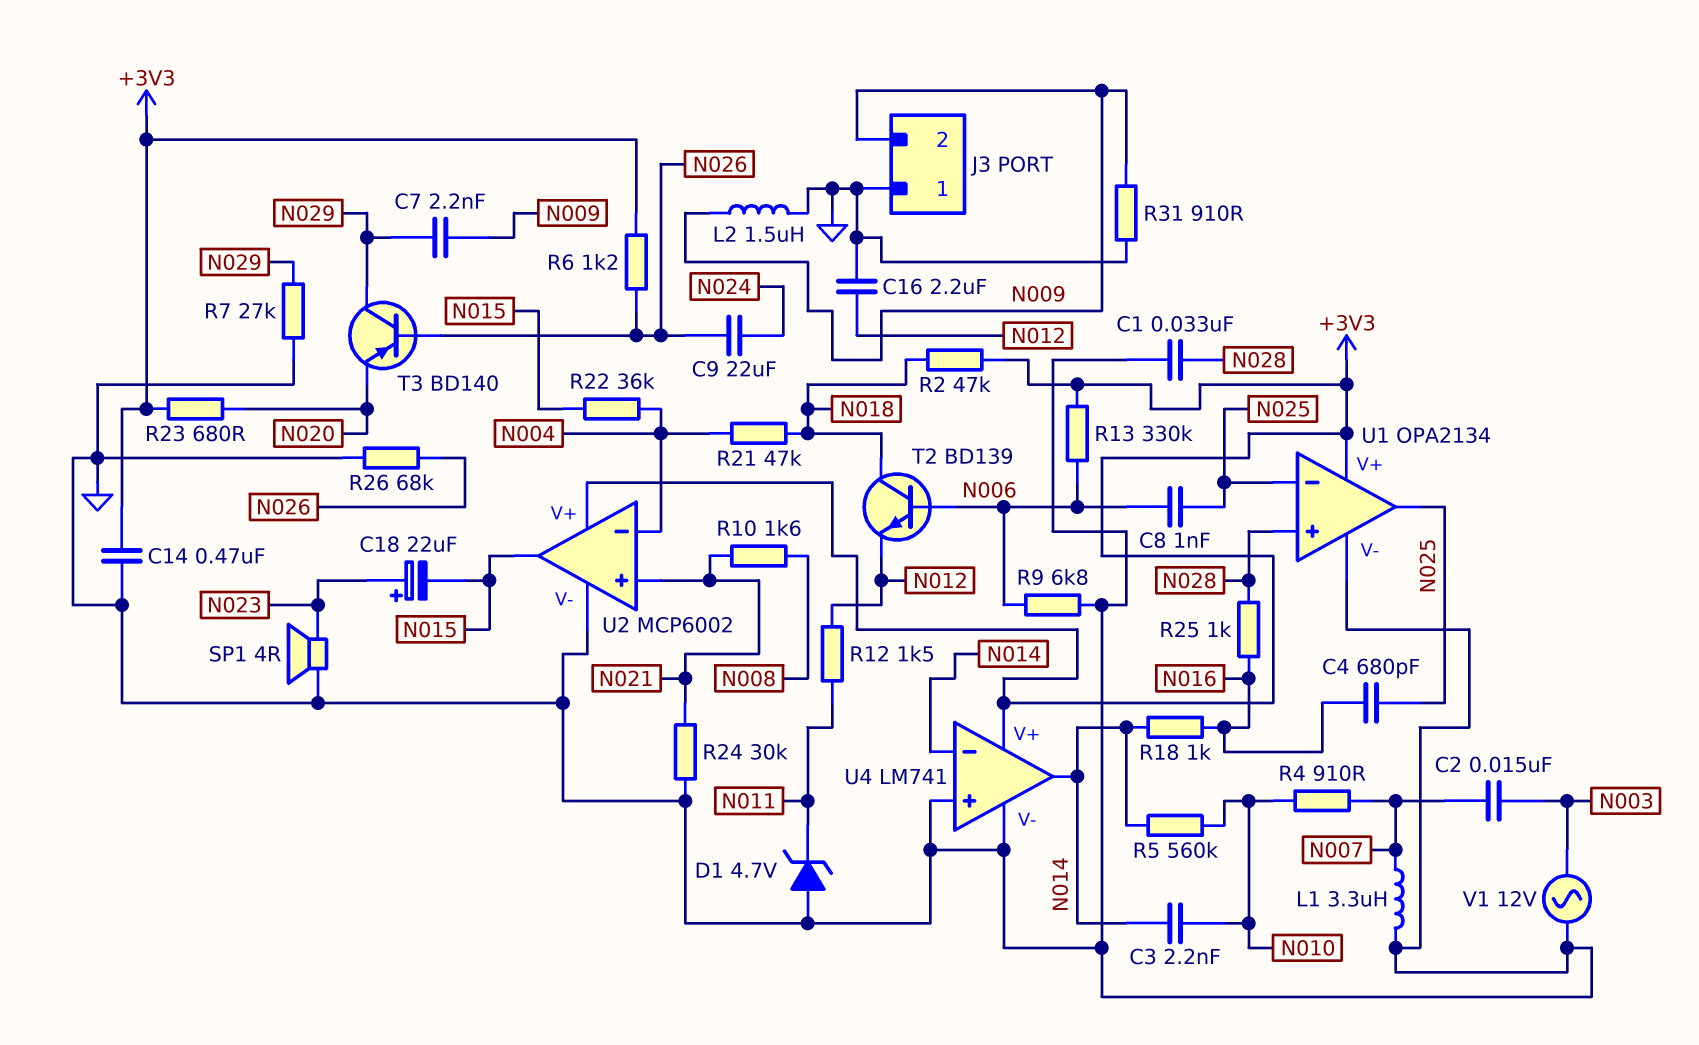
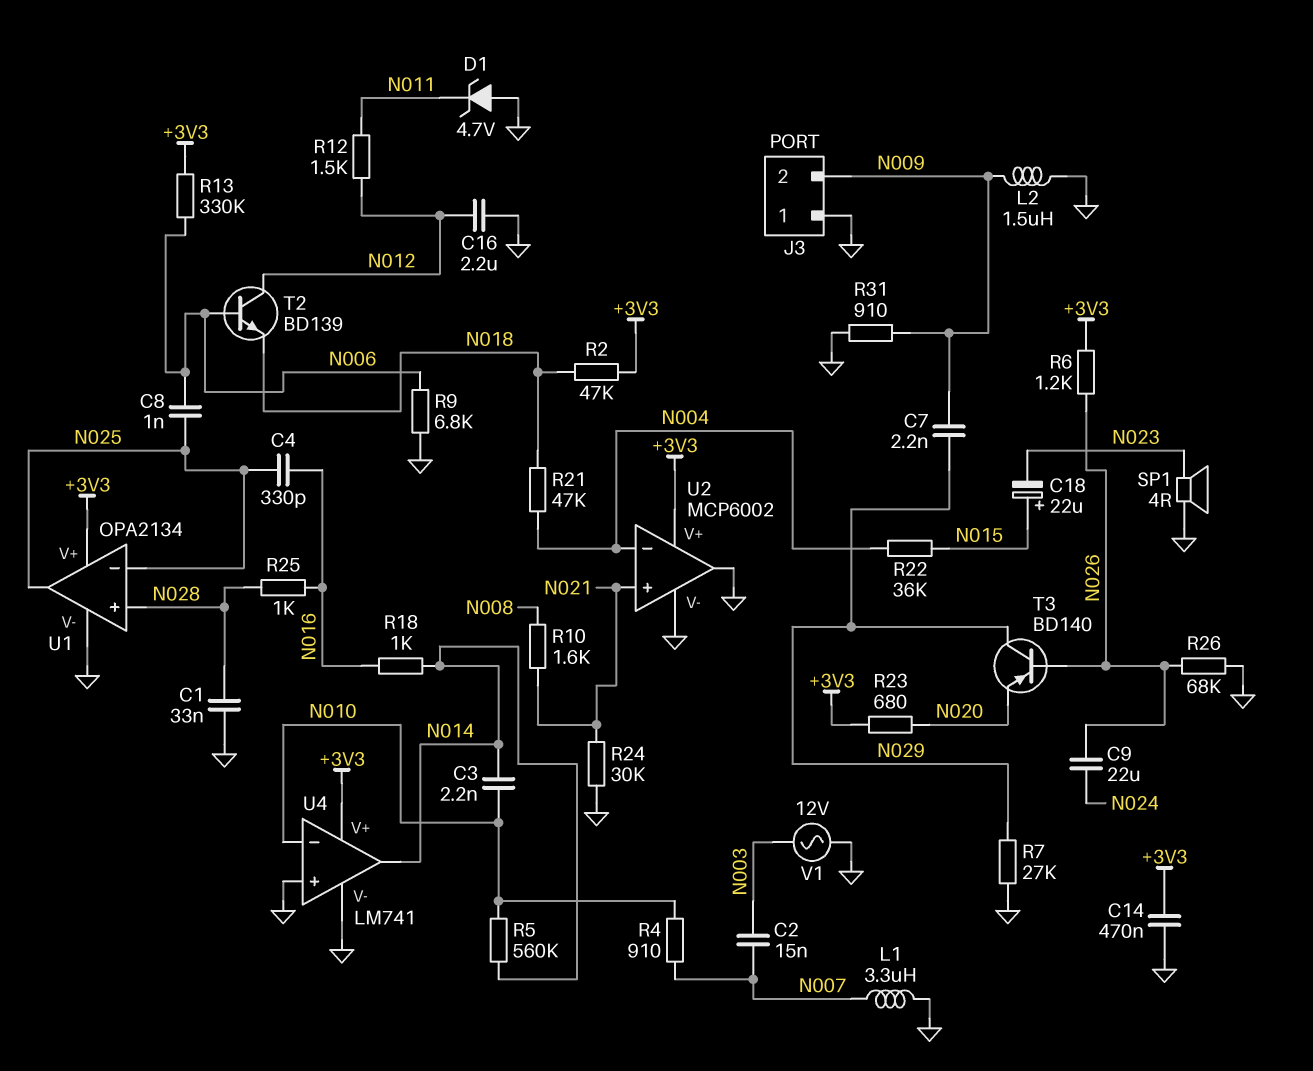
C4: 680pF (N016, N025) -> 330pF (N016, N025)
C18: 22uF (plus N023, minus N015) -> 22uF (plus N015, minus N023)
T2: NPN BD139 (B N006, C N018, E N012) -> NPN BD139 (B N006, C N012, E N018)
U2 pin out: N015 -> GND
U4 pin in-: N014 -> N010

